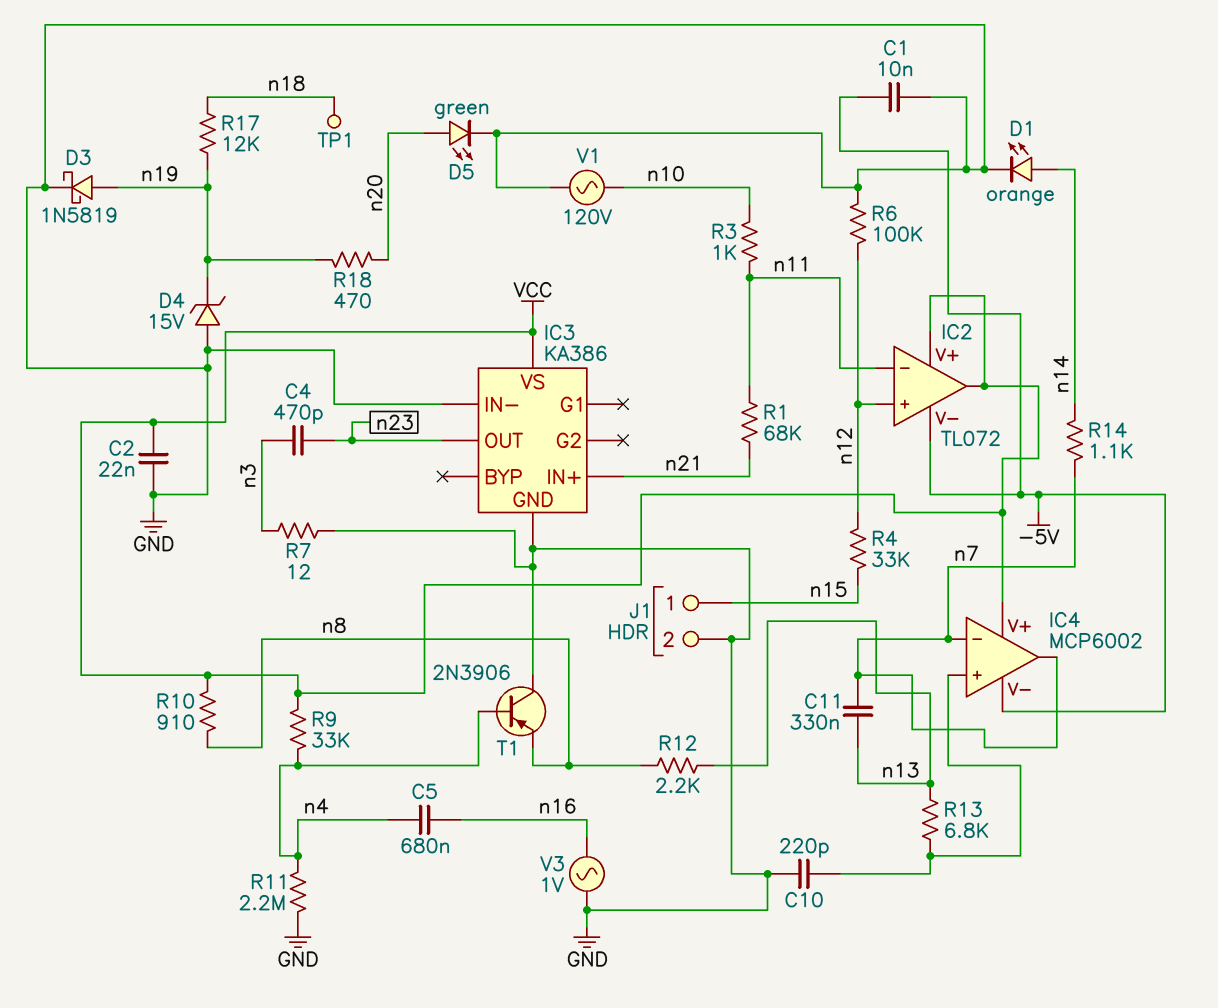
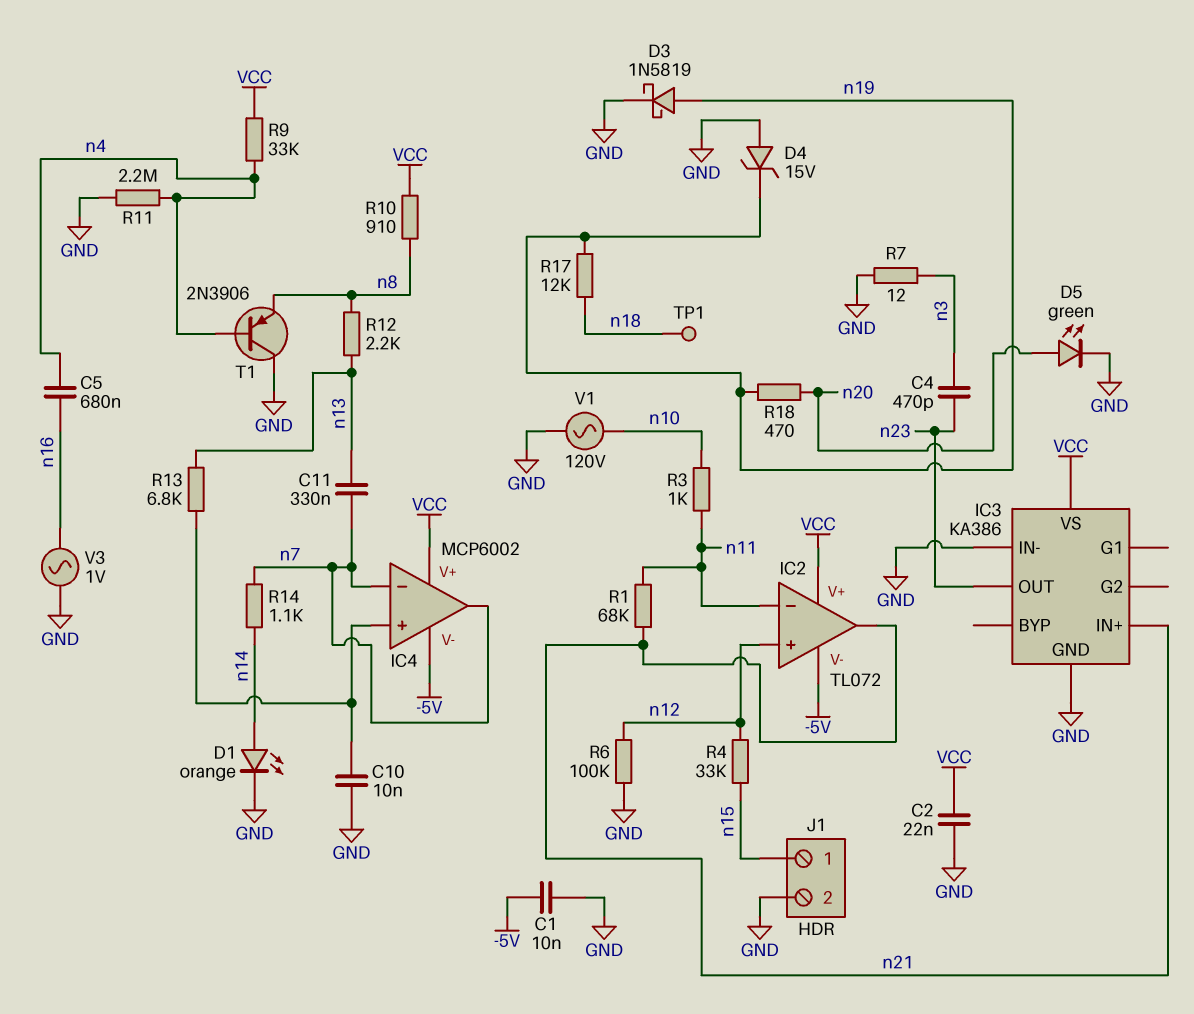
C10: 220pF (GND, IC4/in+) -> 10nF (GND, IC4/in+)
IC2 pin out: VCC -> n21

